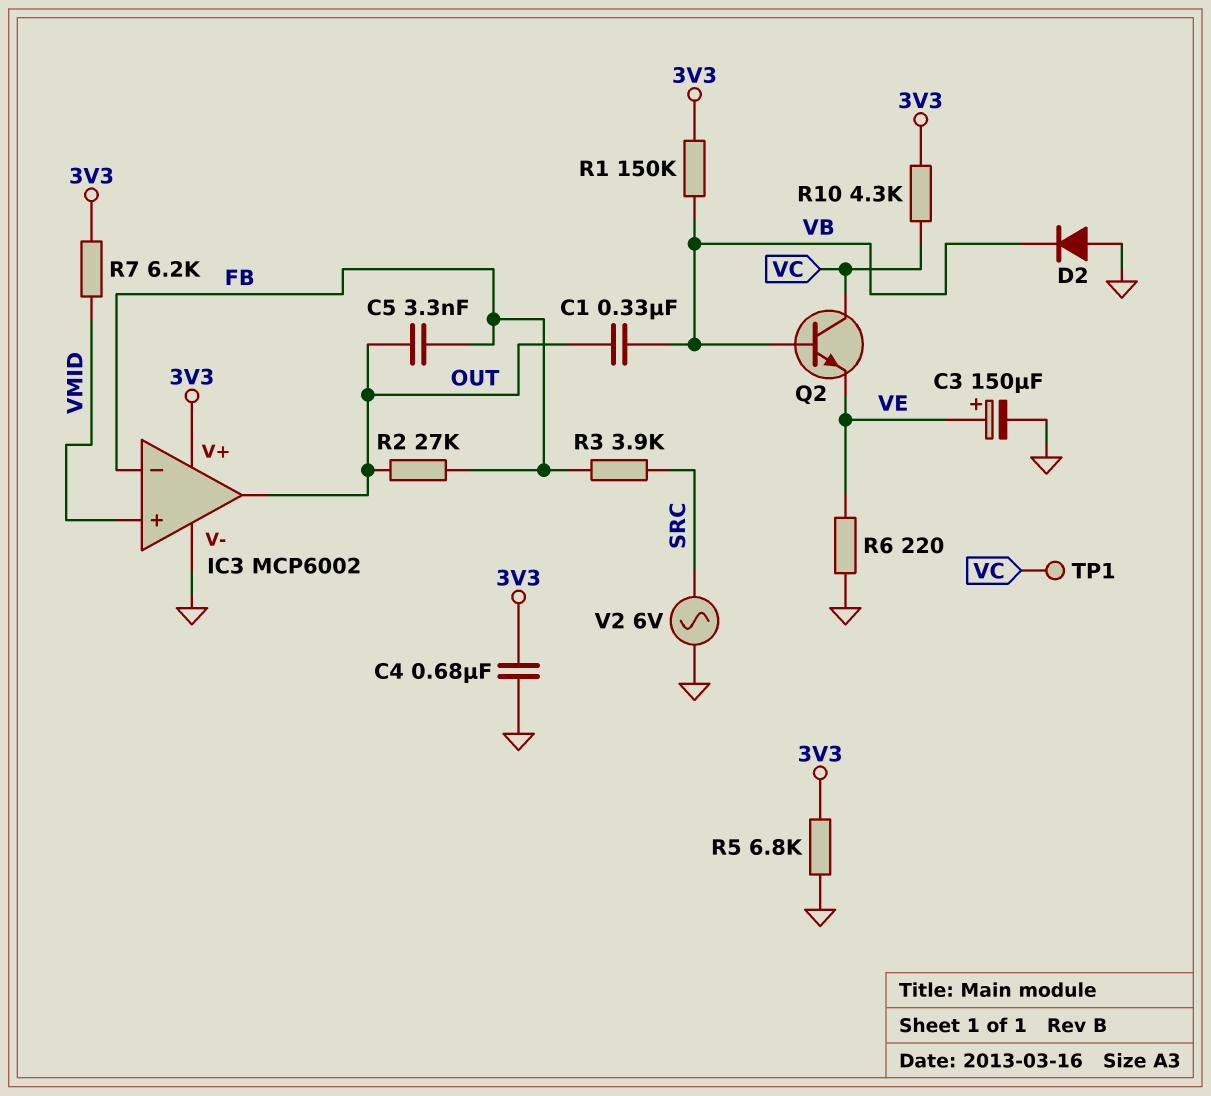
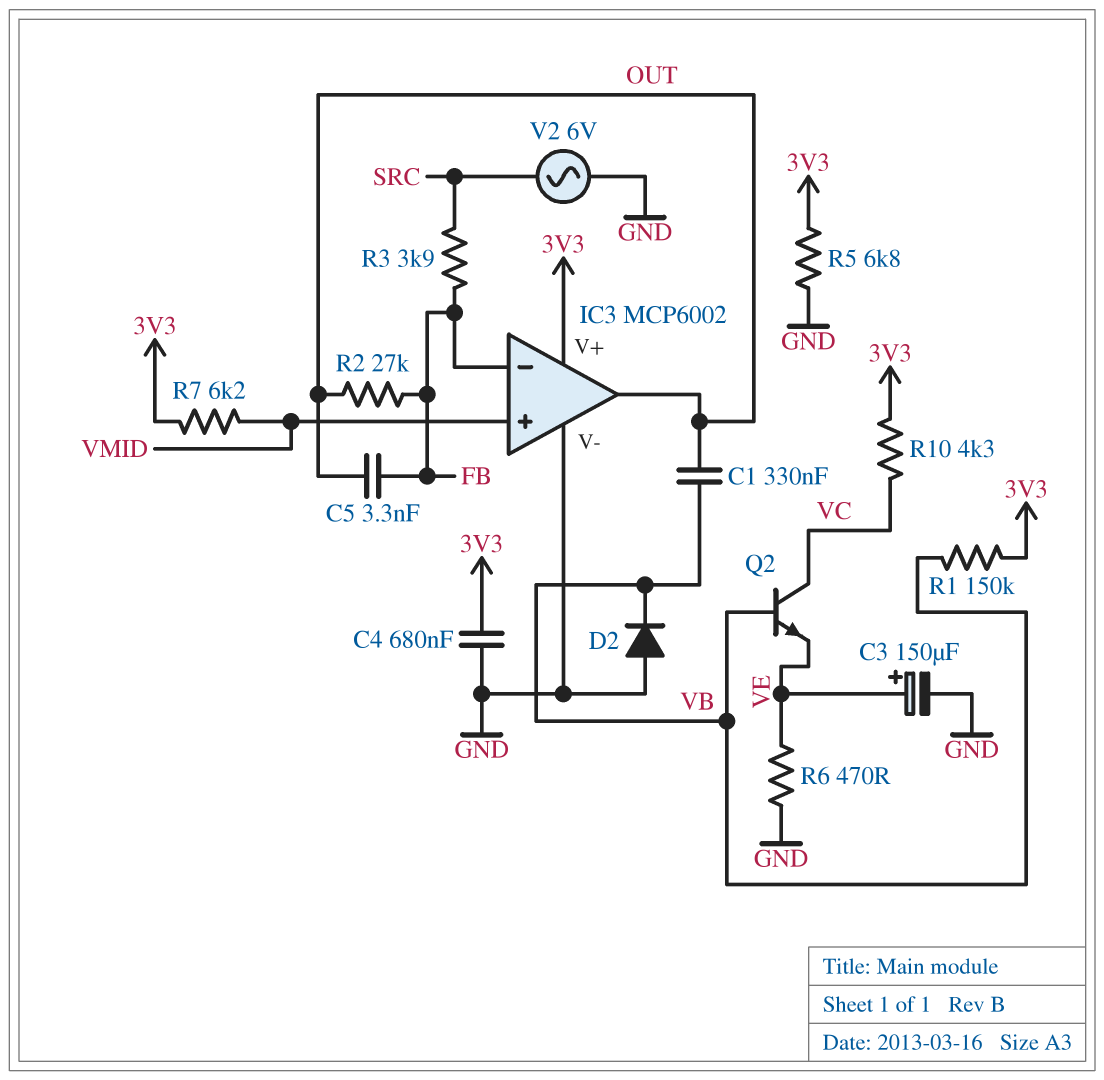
R6: 220 (GND, VE) -> 470 (GND, VE)
TP1: test point (VC) -> none

